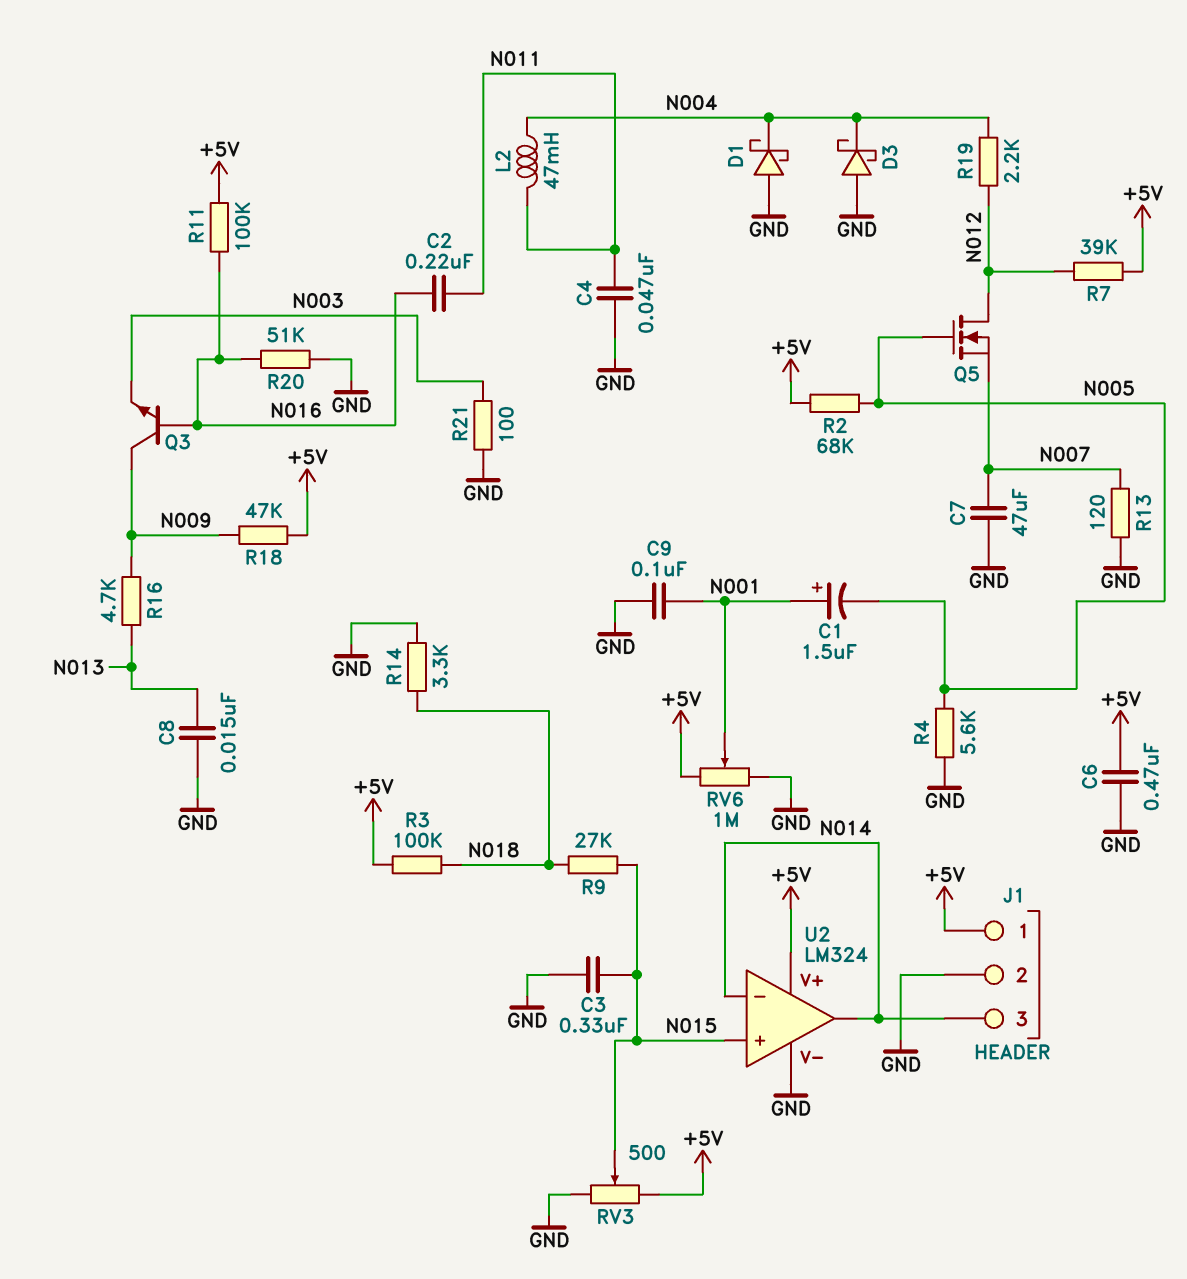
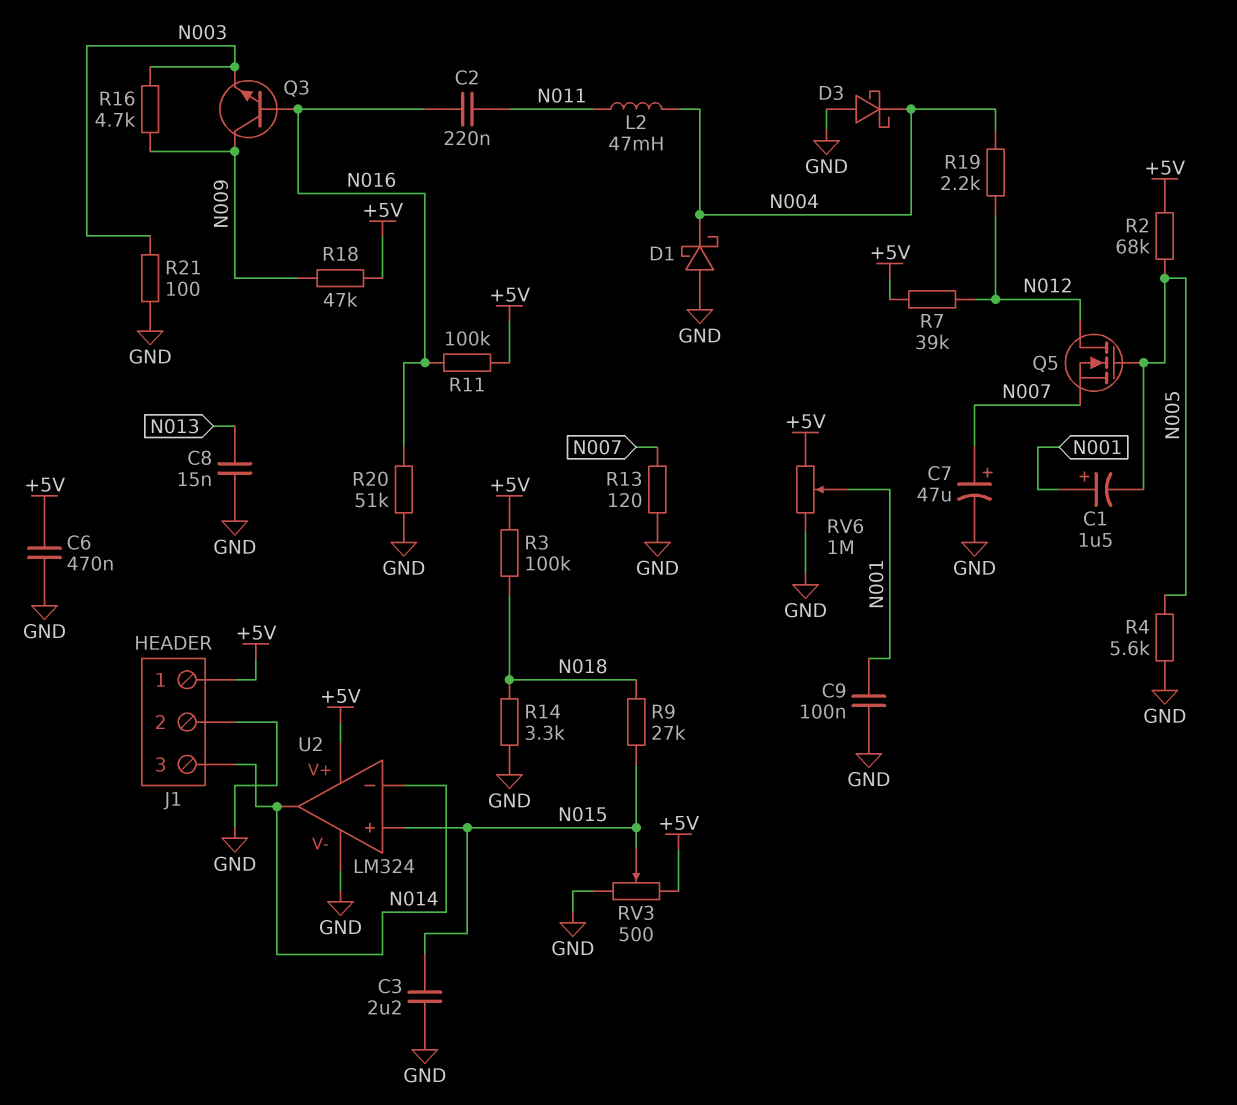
C3: 330nF (GND, N015) -> 2.2uF (GND, N015)
C4: 47nF (GND, N011) -> none
C7: 47uF (GND, N007) -> 47uF (plus N007, minus GND)
R16: 4.7k (N009, N013) -> 4.7k (N003, N009)

